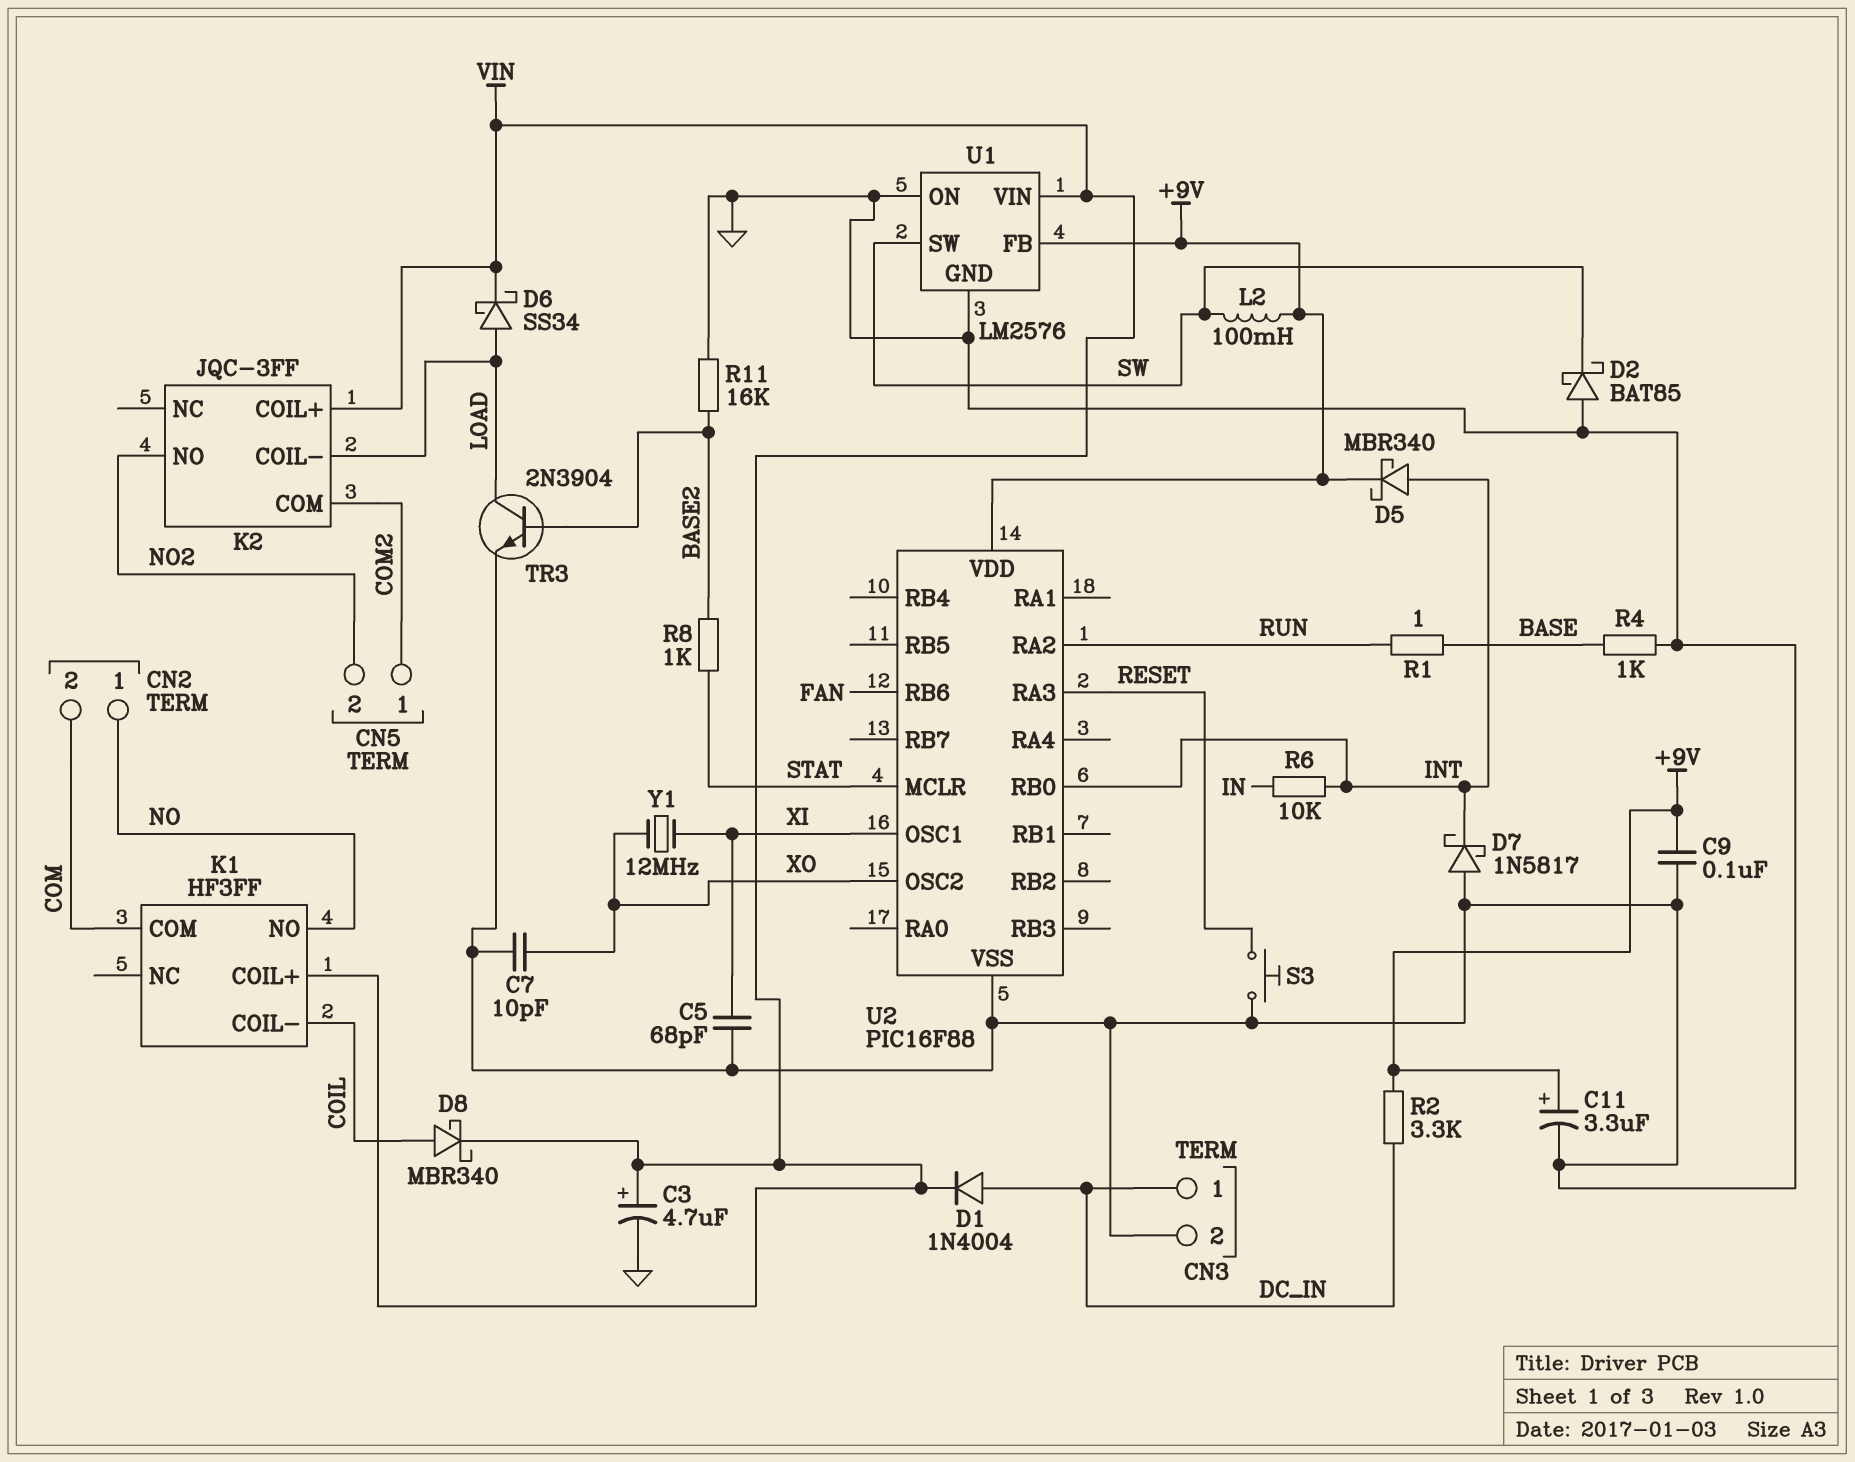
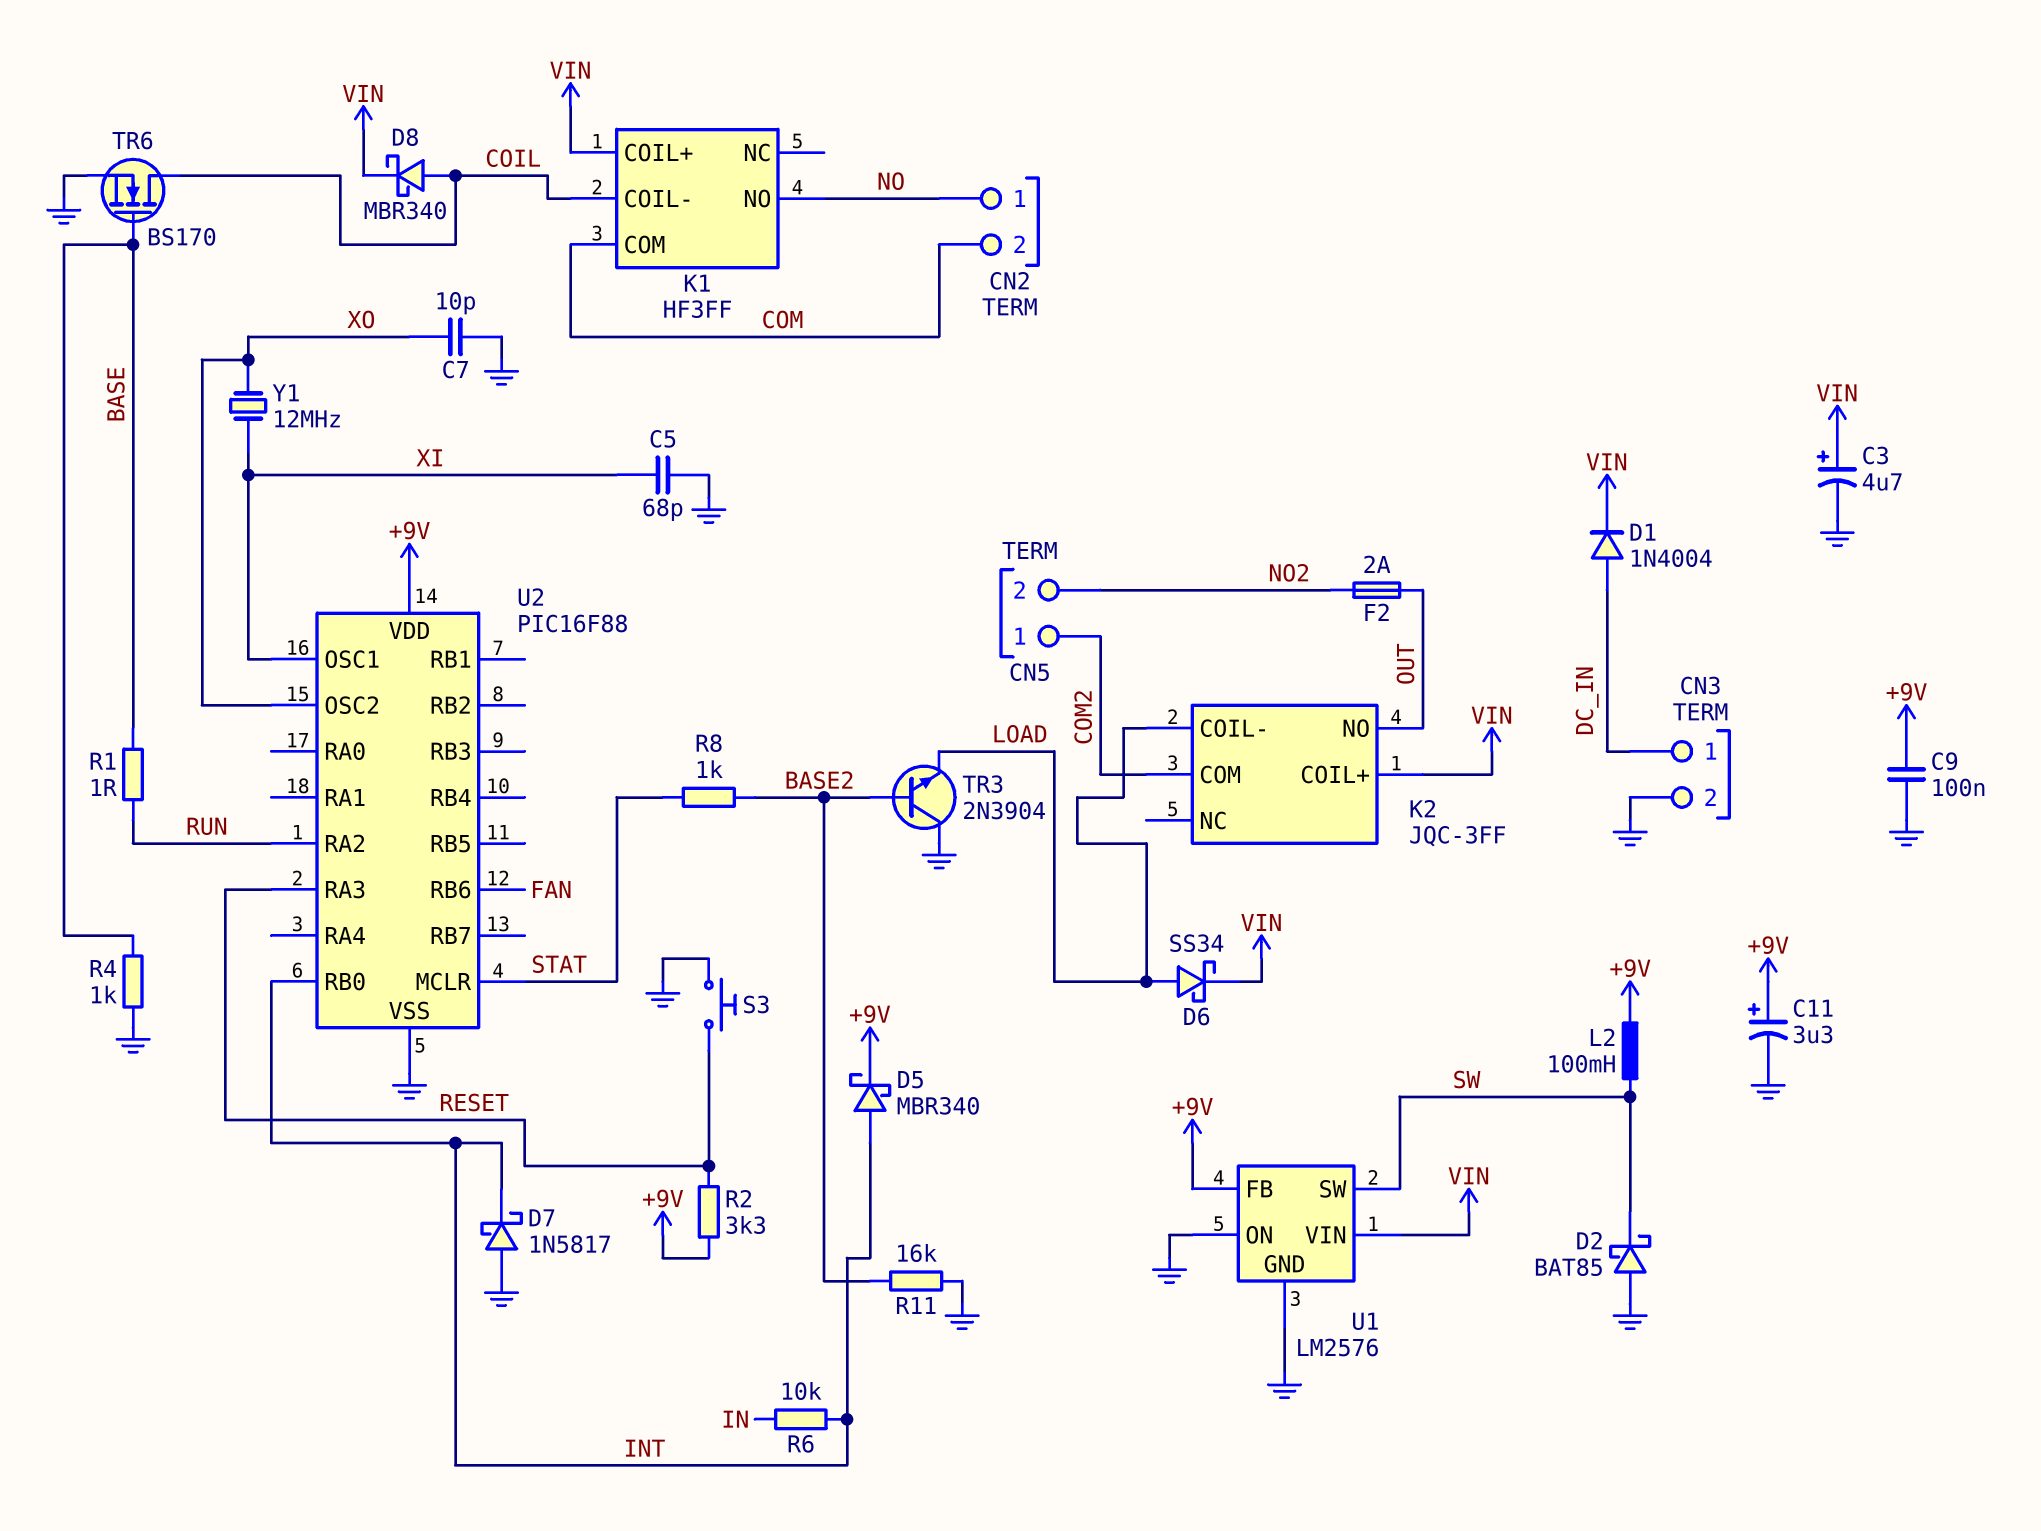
F2: none -> 2A (NO2, OUT)
K2 pin NO: NO2 -> OUT
R2: 3.3k (+9V, DC_IN) -> 3.3k (+9V, RESET)
TR3: NPN 2N3904 (B BASE2, C LOAD, E GND) -> NPN 2N3904 (B BASE2, C GND, E LOAD)
TR6: none -> NMOS BS170 (G BASE, D COIL, S GND)

